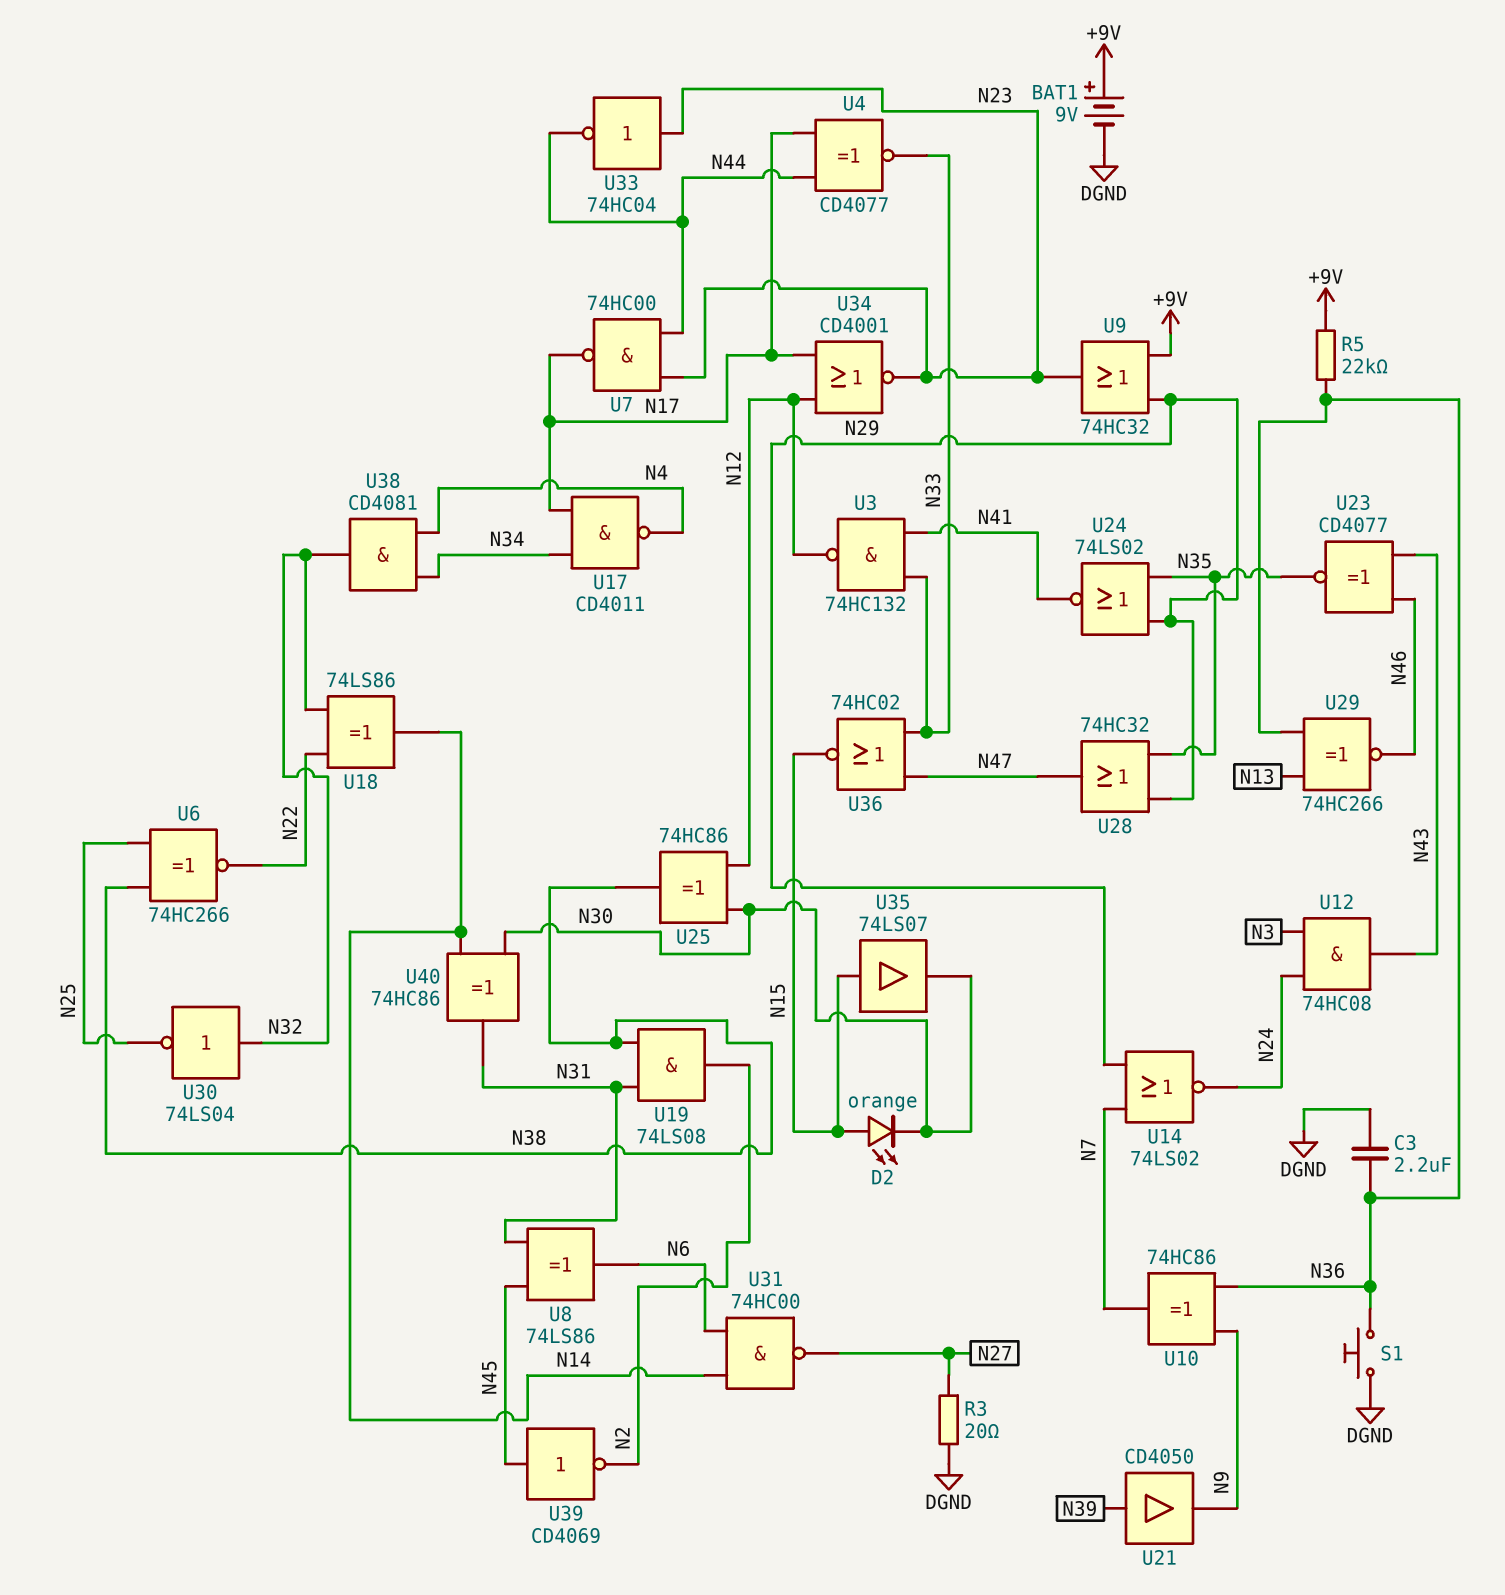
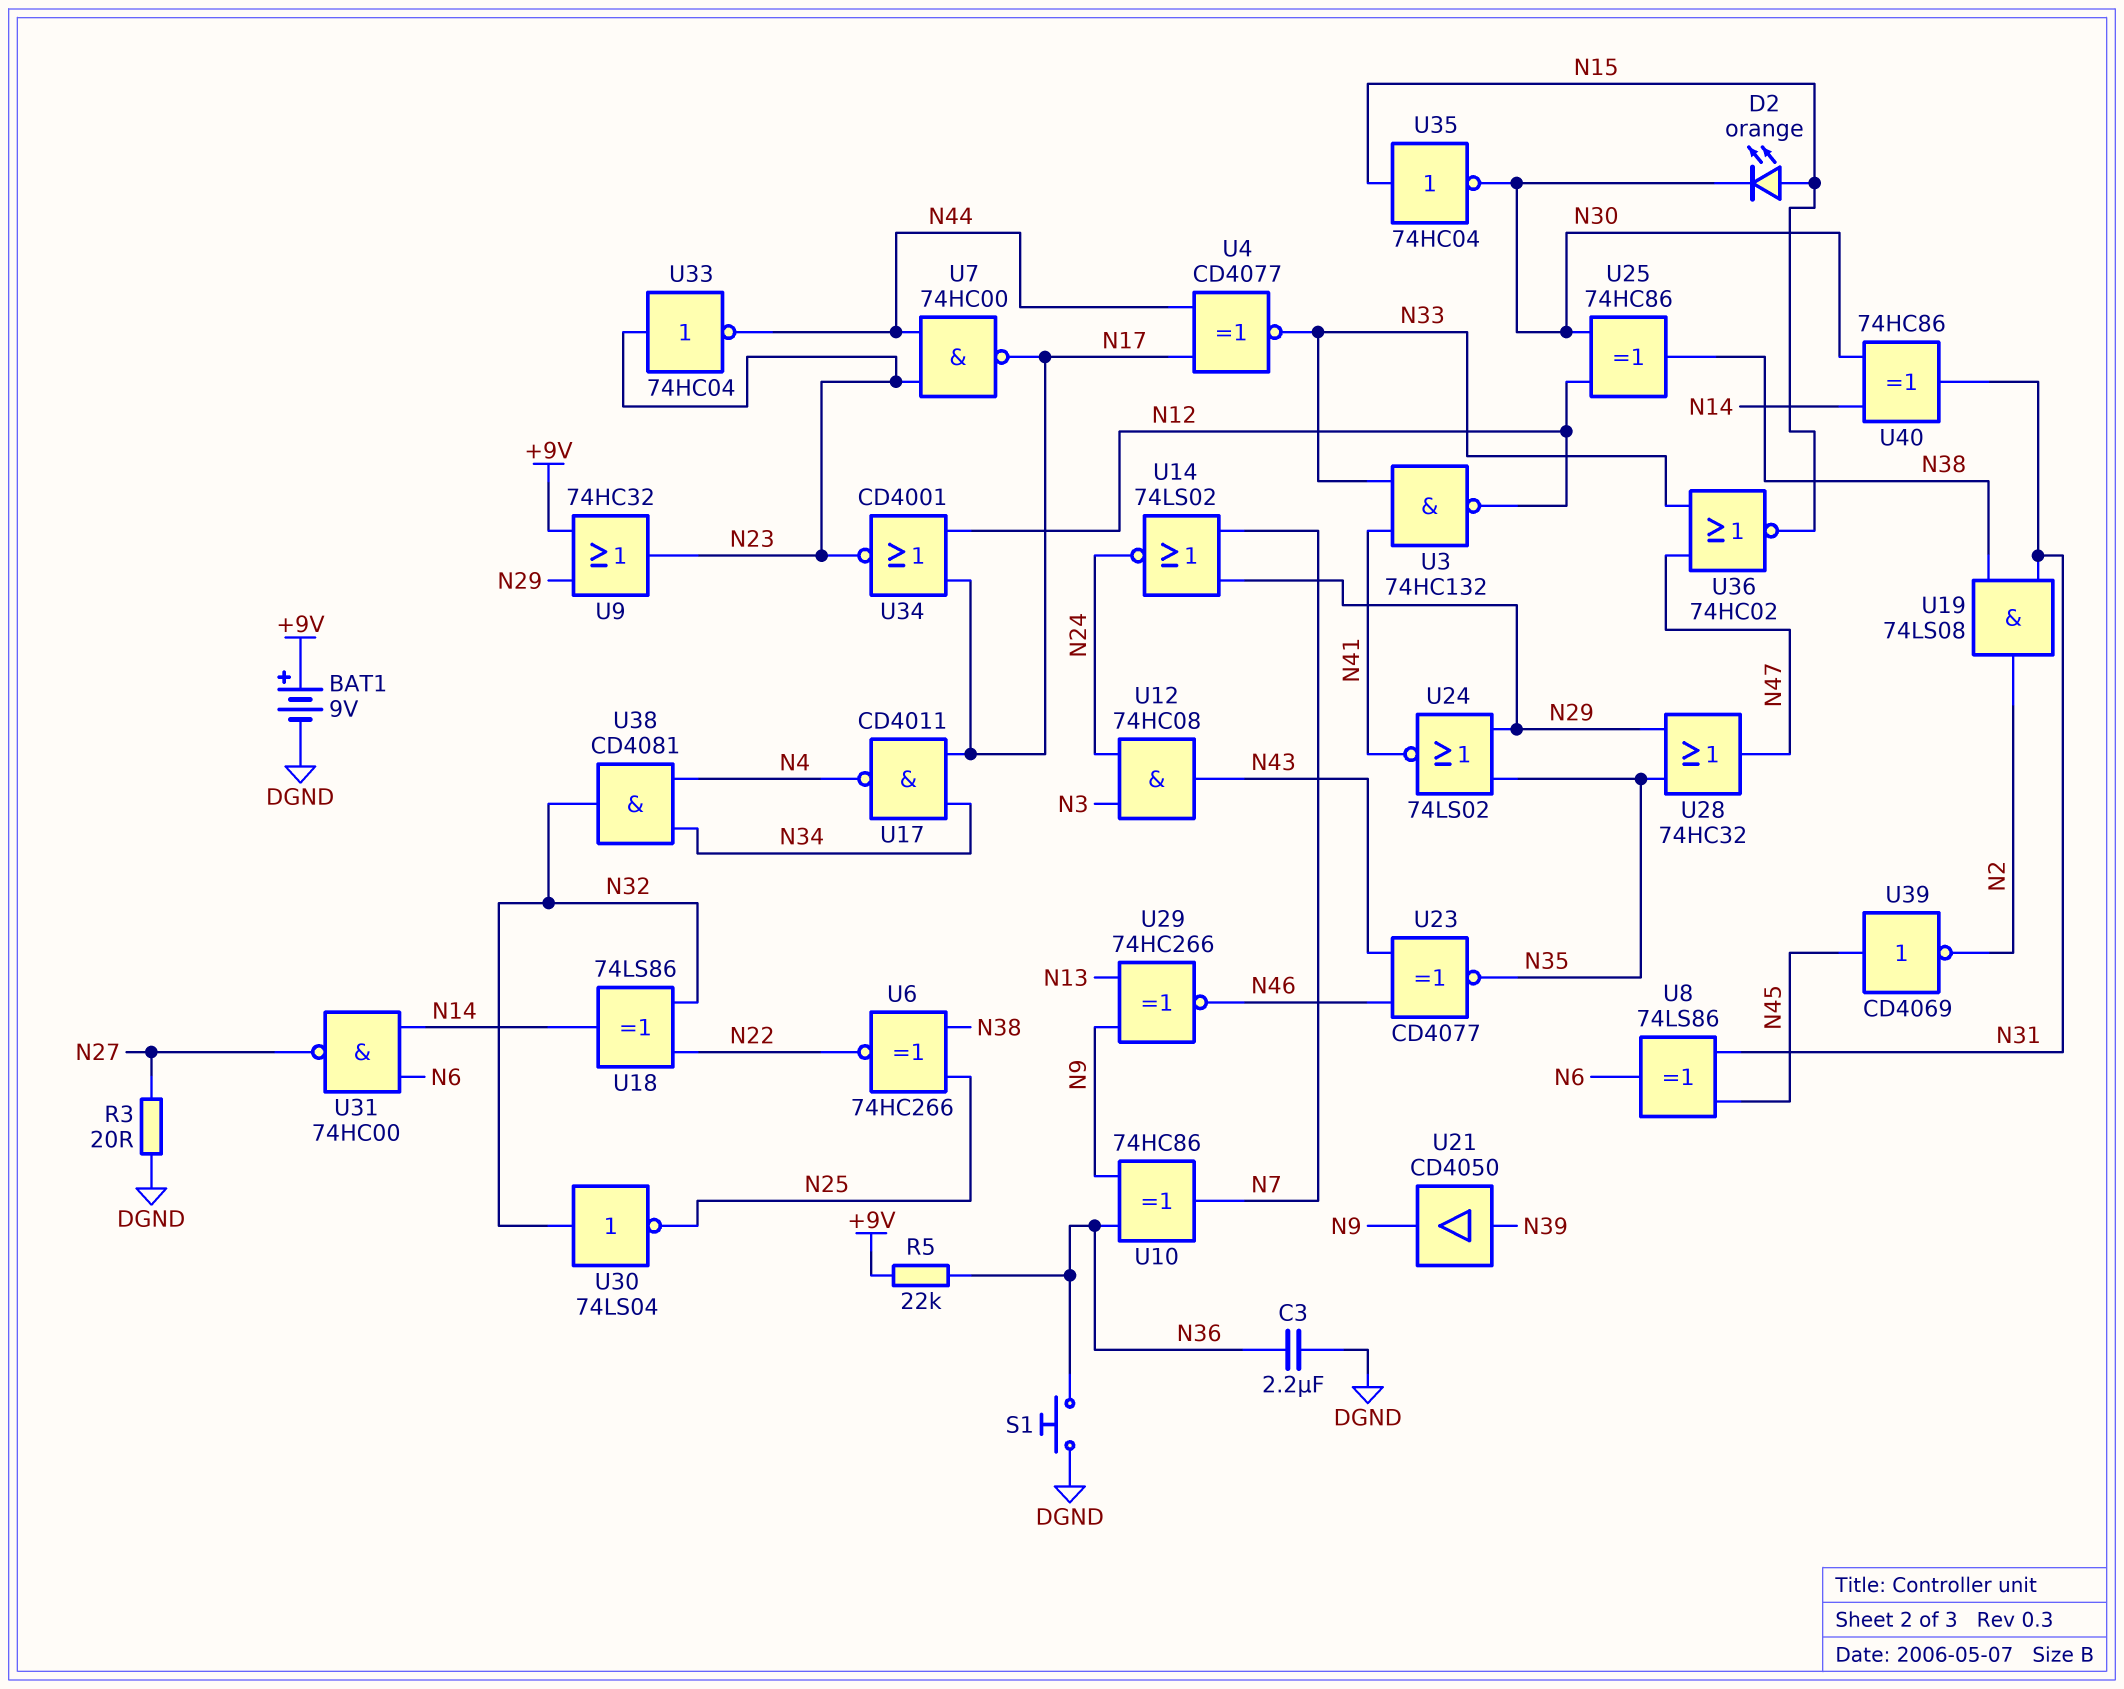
U29: XNOR 74HC266 (in N13, in N36, out N46) -> XNOR 74HC266 (in N9, in N13, out N46)
U35: buffer 74LS07 (in N15, out N30) -> NOT 74HC04 (in N15, out N30)

